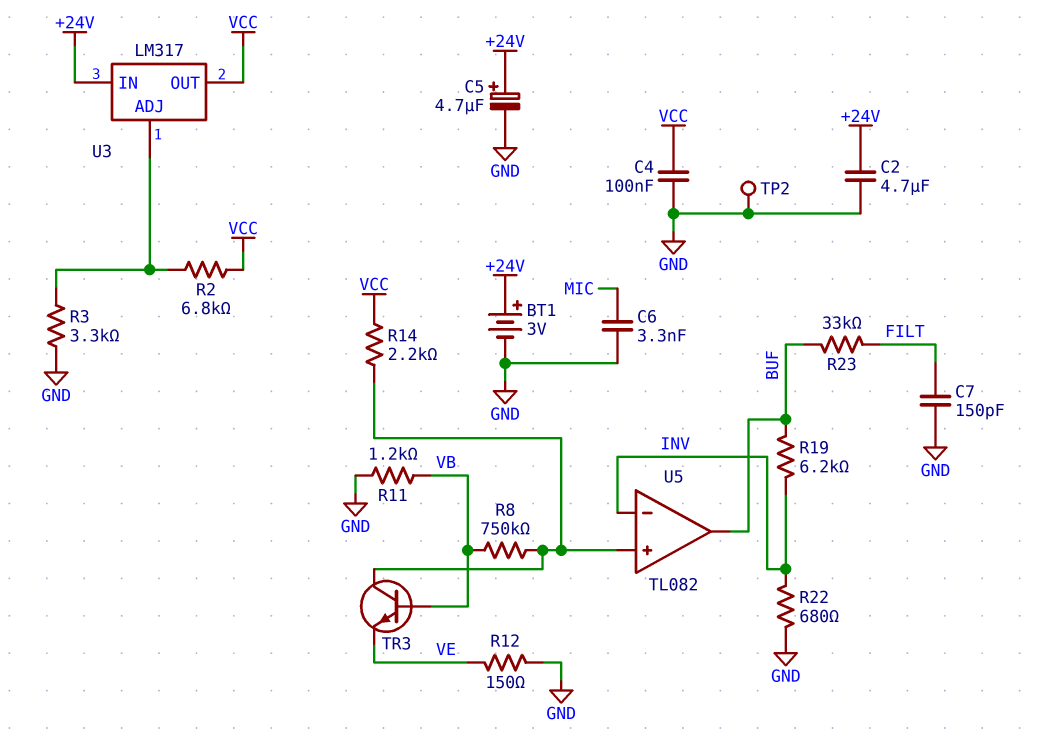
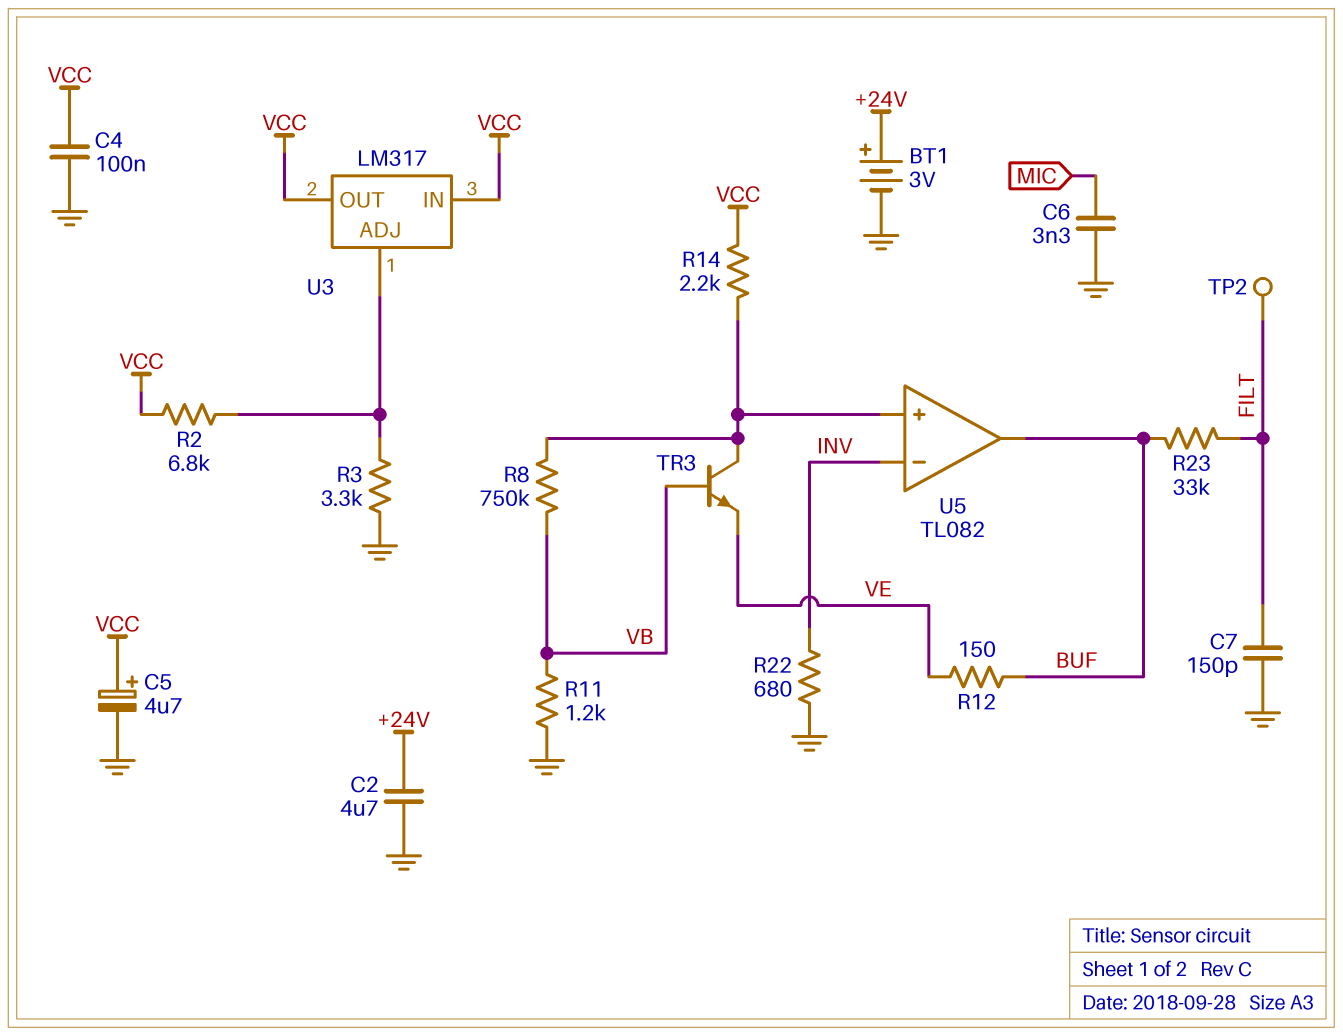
C5: 4.7uF (plus +24V, minus GND) -> 4.7uF (plus VCC, minus GND)
R12: 150 (GND, VE) -> 150 (BUF, VE)
R19: 6.2k (BUF, INV) -> none
TP2: test point (GND) -> test point (FILT)
U3 pin IN: +24V -> VCC

